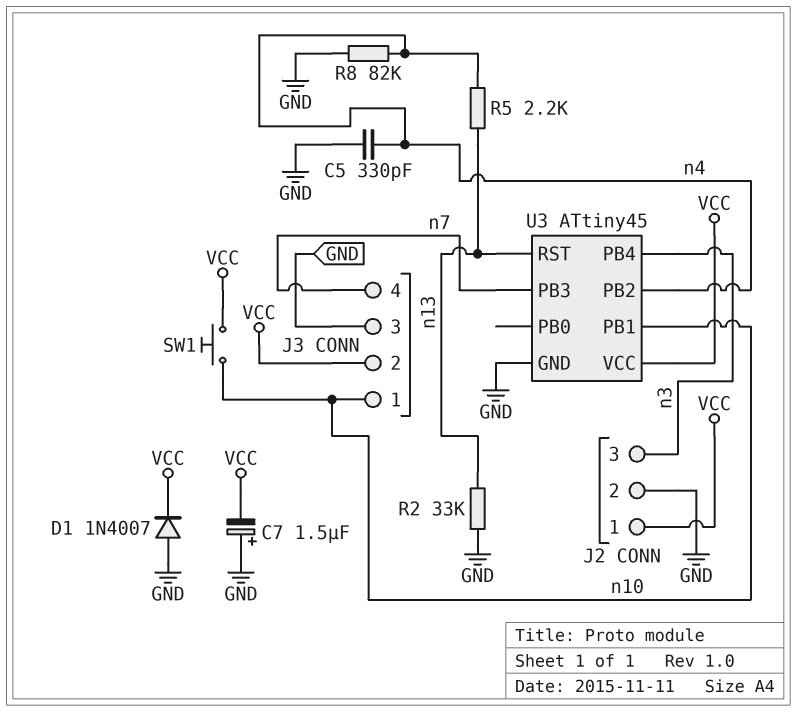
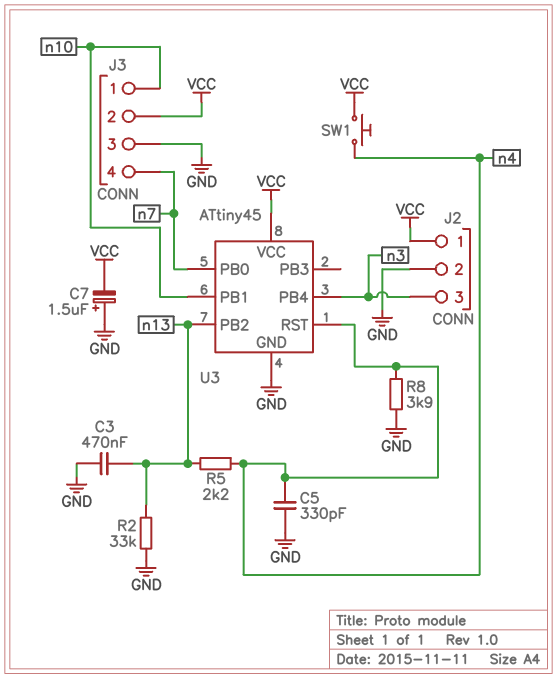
C3: none -> 470nF (GND, n13)
D1: diode 1N4007 (A GND, K VCC) -> none
R8: 82k (GND, n4) -> 3.9k (GND, n4)
SW1: button (VCC, n10) -> button (VCC, n4)
U3 pin PB0: none -> n7
U3 pin PB2: n4 -> n13
U3 pin PB3: n7 -> none
U3 pin RST: n13 -> n4

